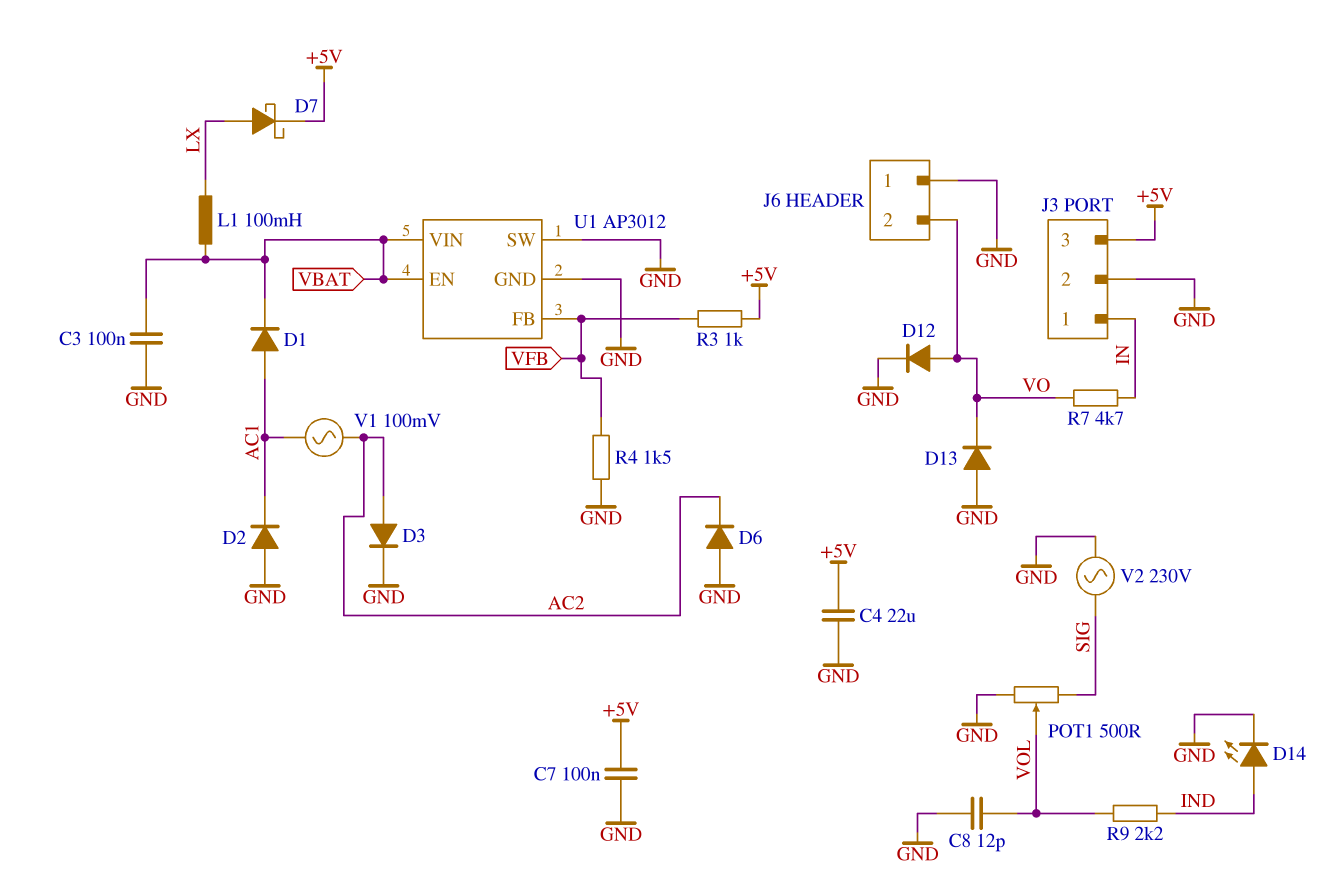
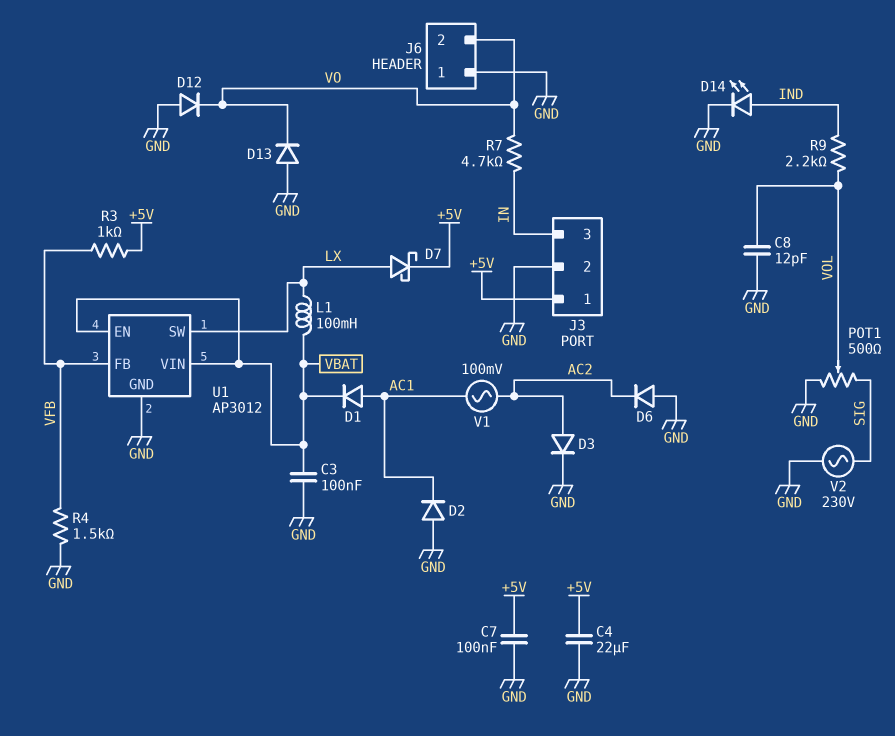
D12: diode (A VO, K GND) -> diode (A GND, K VO)
J3 pin 1: IN -> +5V
J3 pin 3: +5V -> IN
U1 pin SW: GND -> LX

